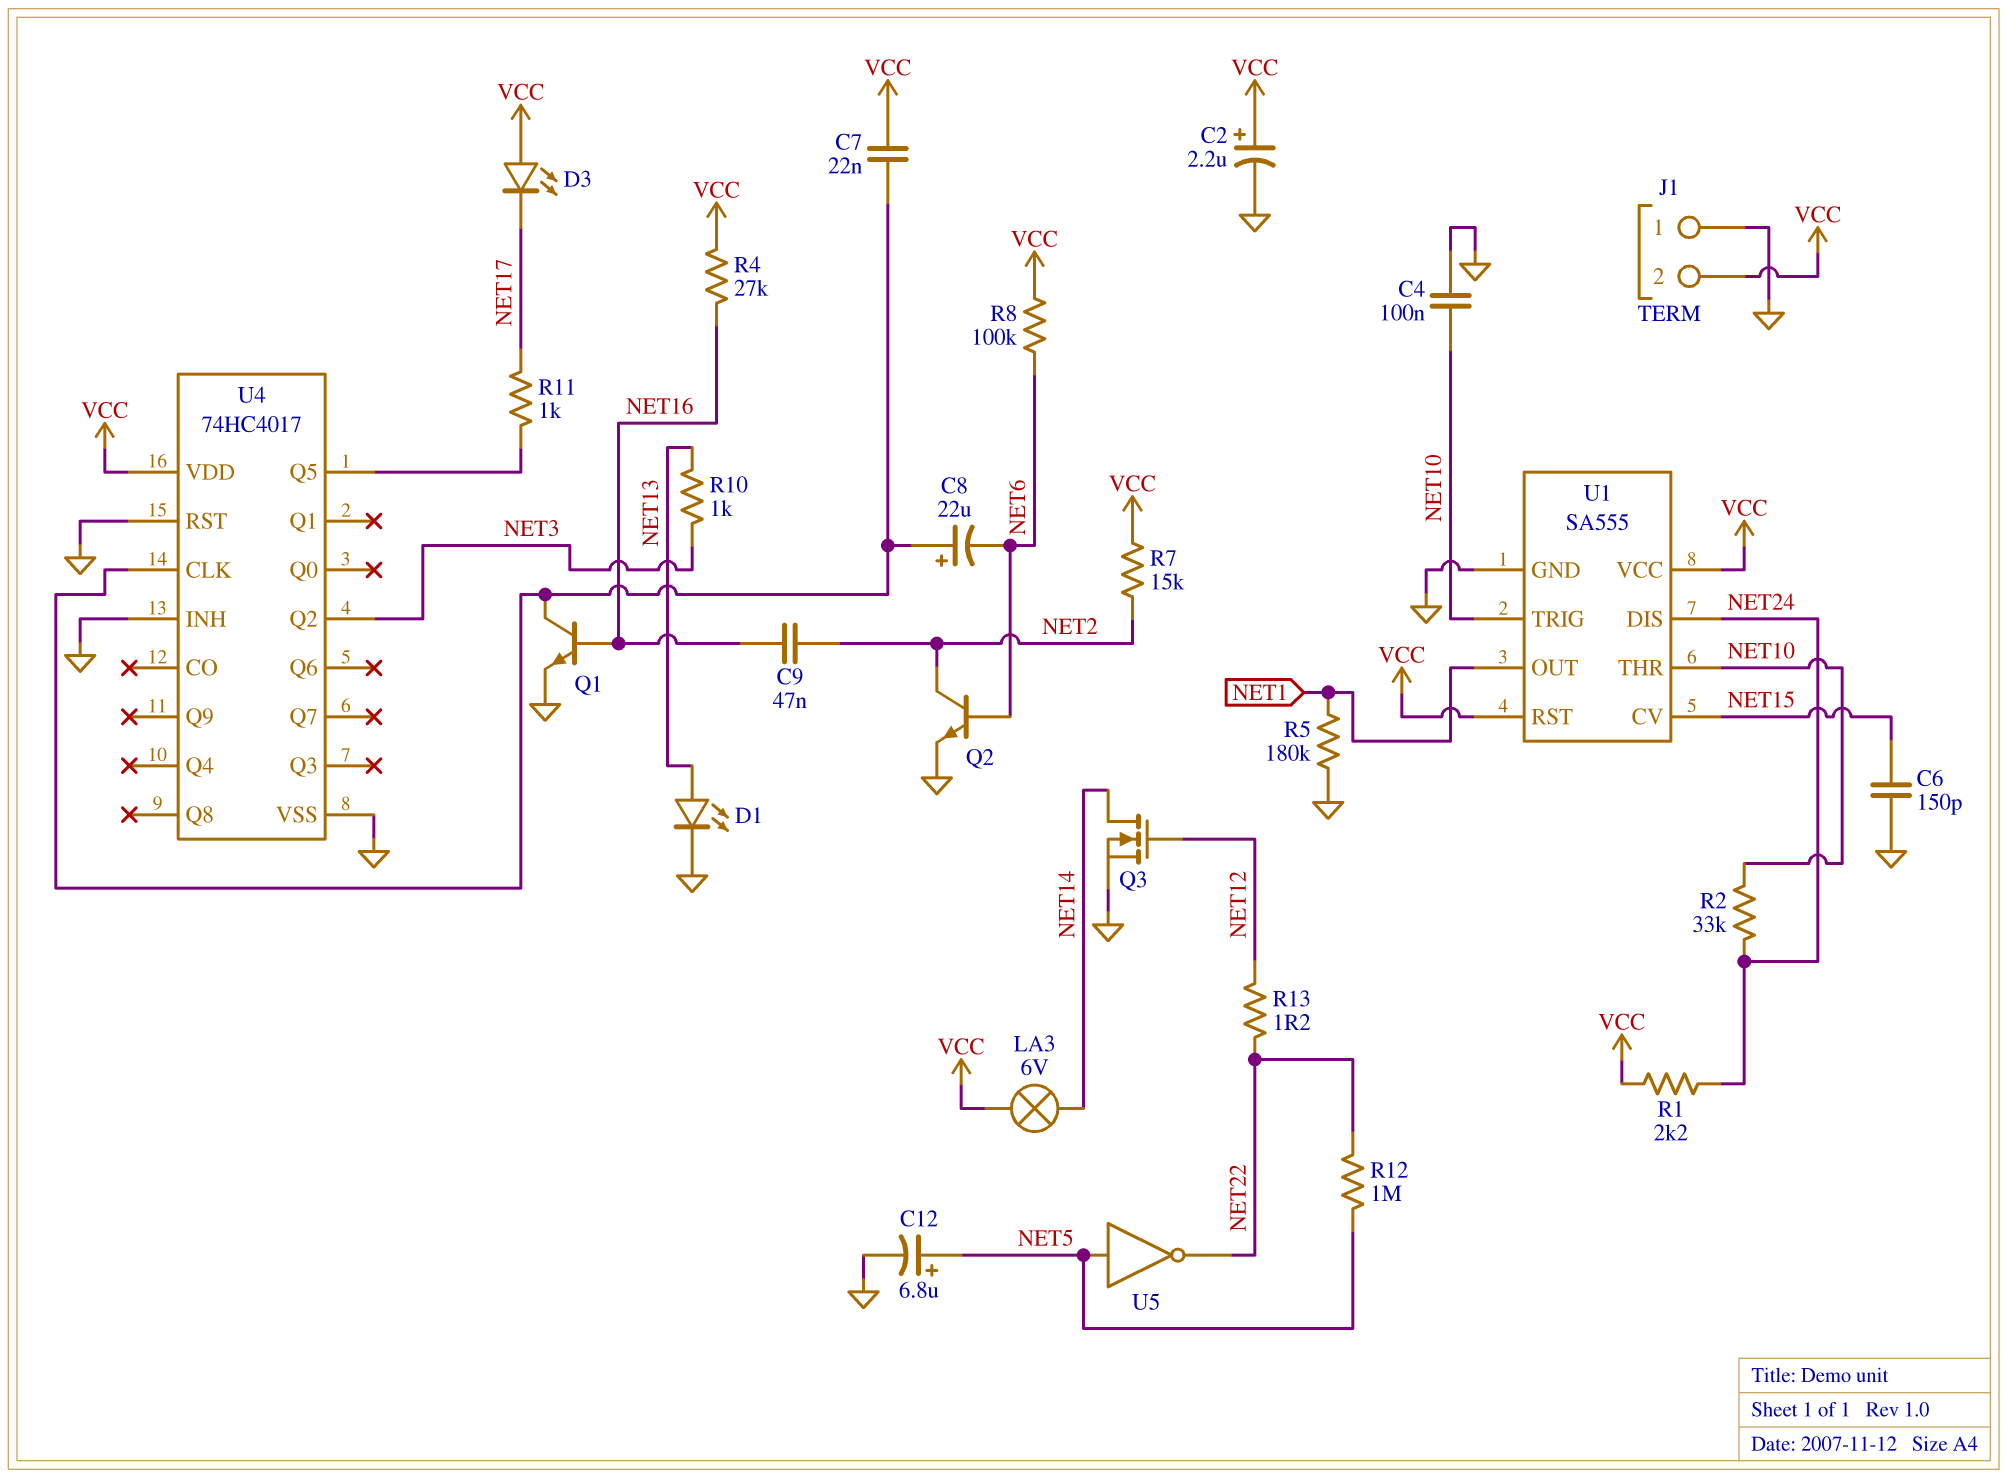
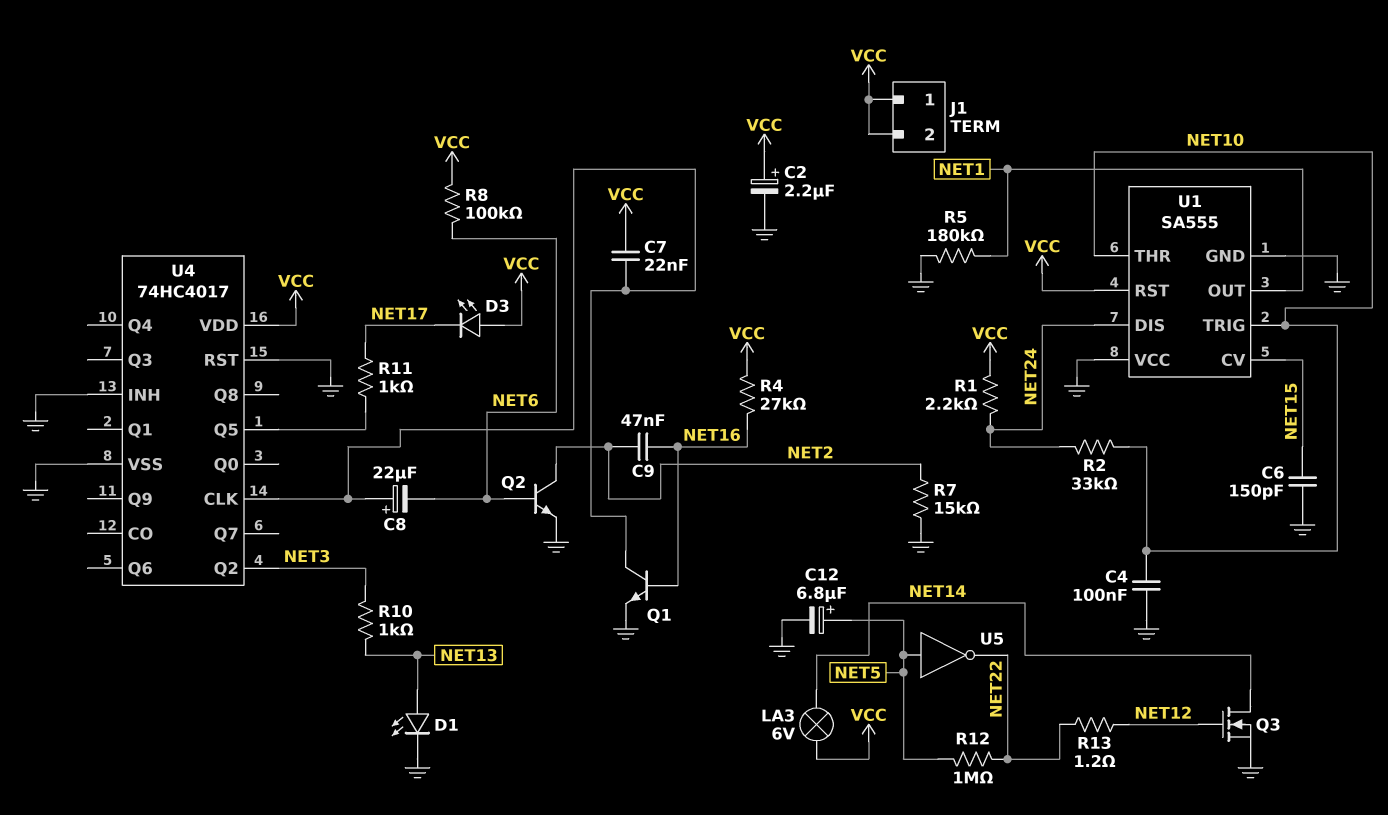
J1 pin 1: GND -> VCC
R7: 15k (NET2, VCC) -> 15k (GND, NET2)
U1 pin VCC: VCC -> GND

